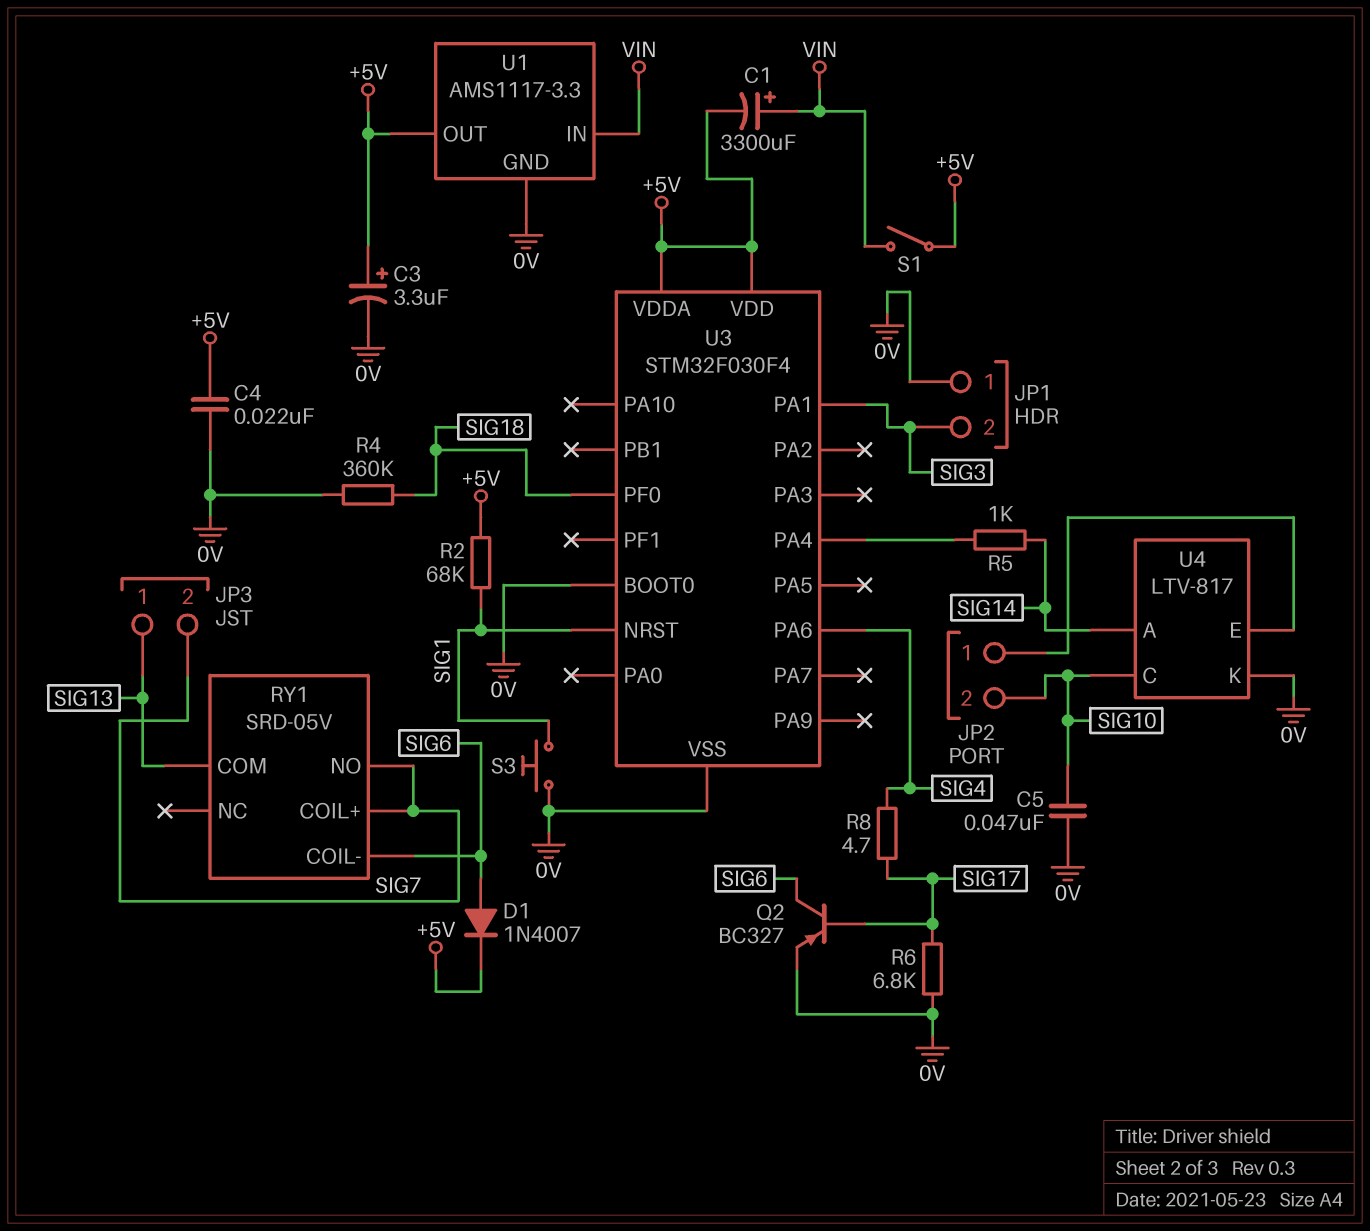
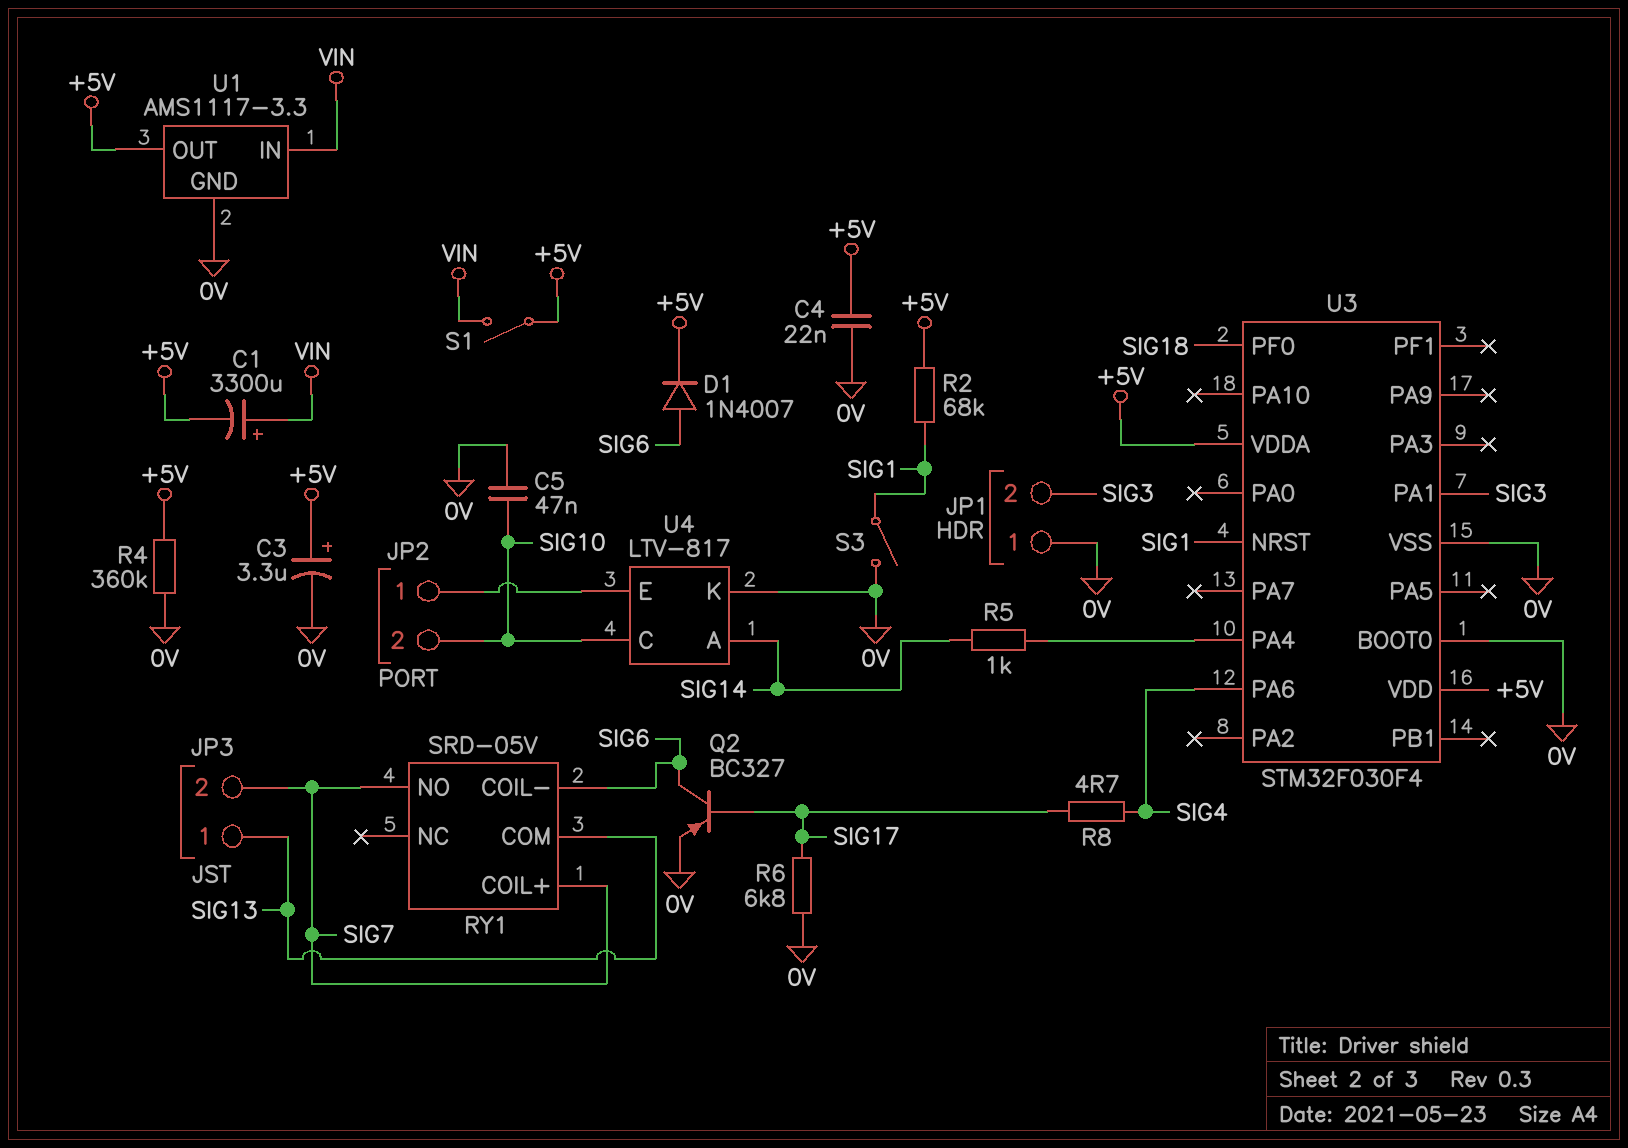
R4: 360k (0V, SIG18) -> 360k (+5V, 0V)
S3: button (0V, SIG1) -> switch (0V, SIG1)

